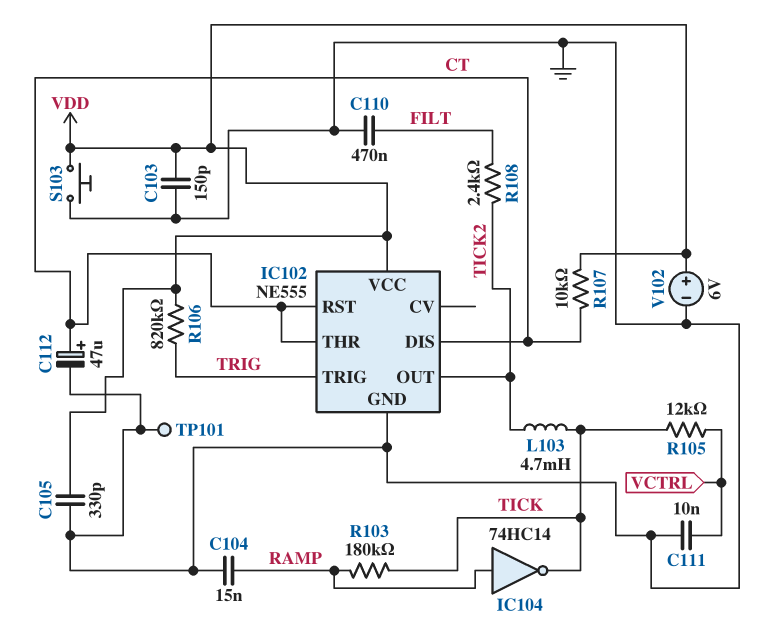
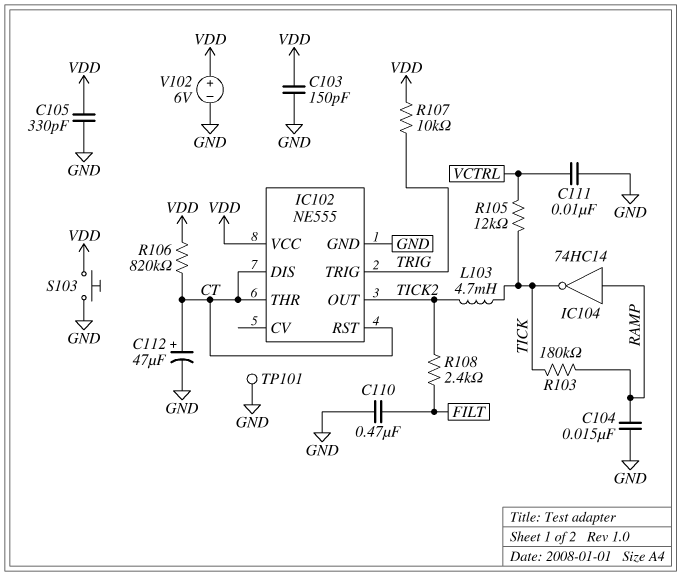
R106: 820k (TRIG, VDD) -> 820k (CT, VDD)
R107: 10k (CT, VDD) -> 10k (TRIG, VDD)

